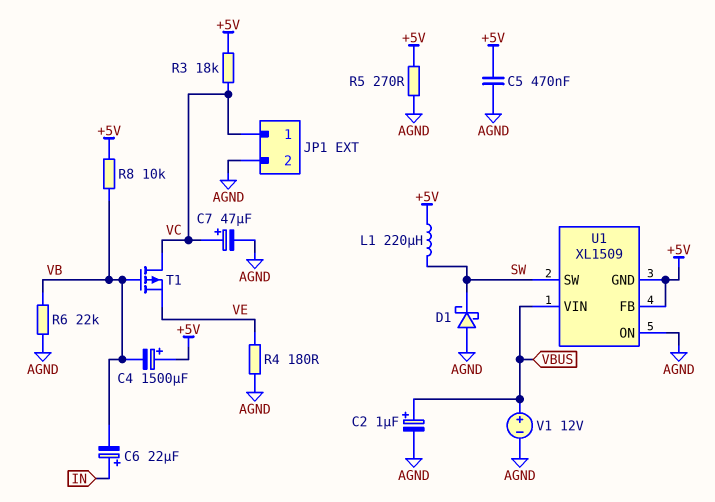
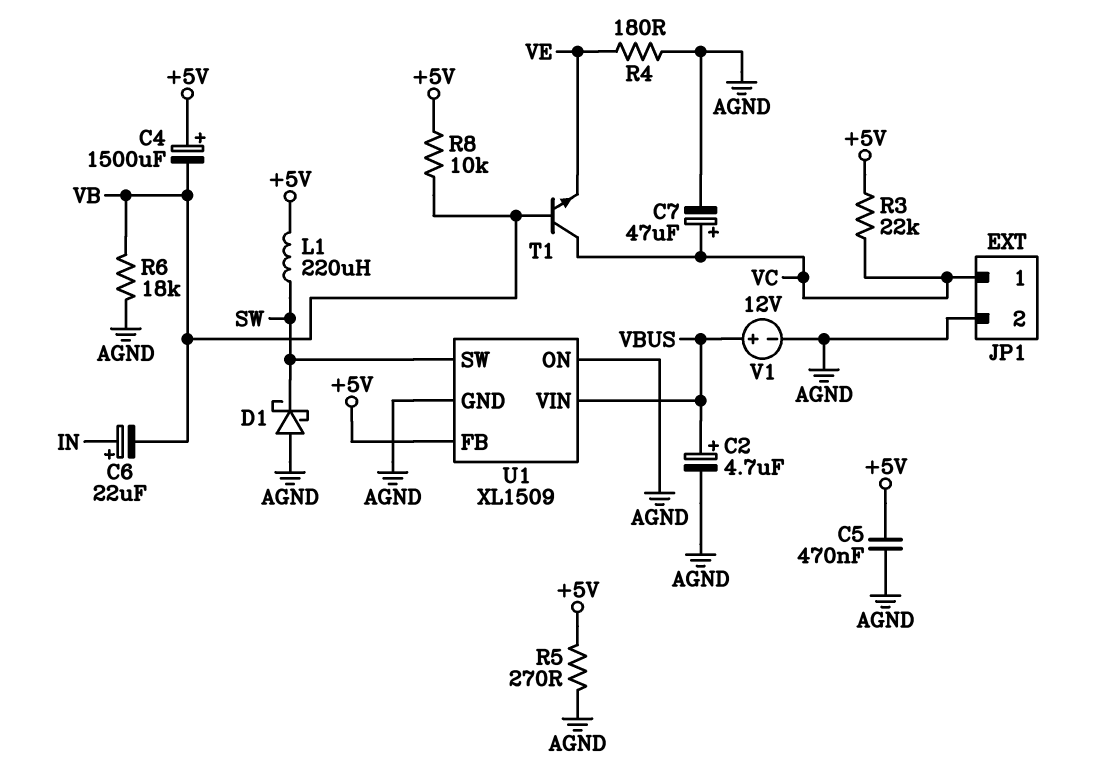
C2: 1uF (plus VBUS, minus AGND) -> 4.7uF (plus VBUS, minus AGND)
R3: 18k (+5V, VC) -> 22k (+5V, VC)
R6: 22k (AGND, VB) -> 18k (AGND, VB)
T1: PMOS (G VB, D VC, S VE) -> NPN (B VB, C VC, E VE)
U1 pin GND: +5V -> AGND

